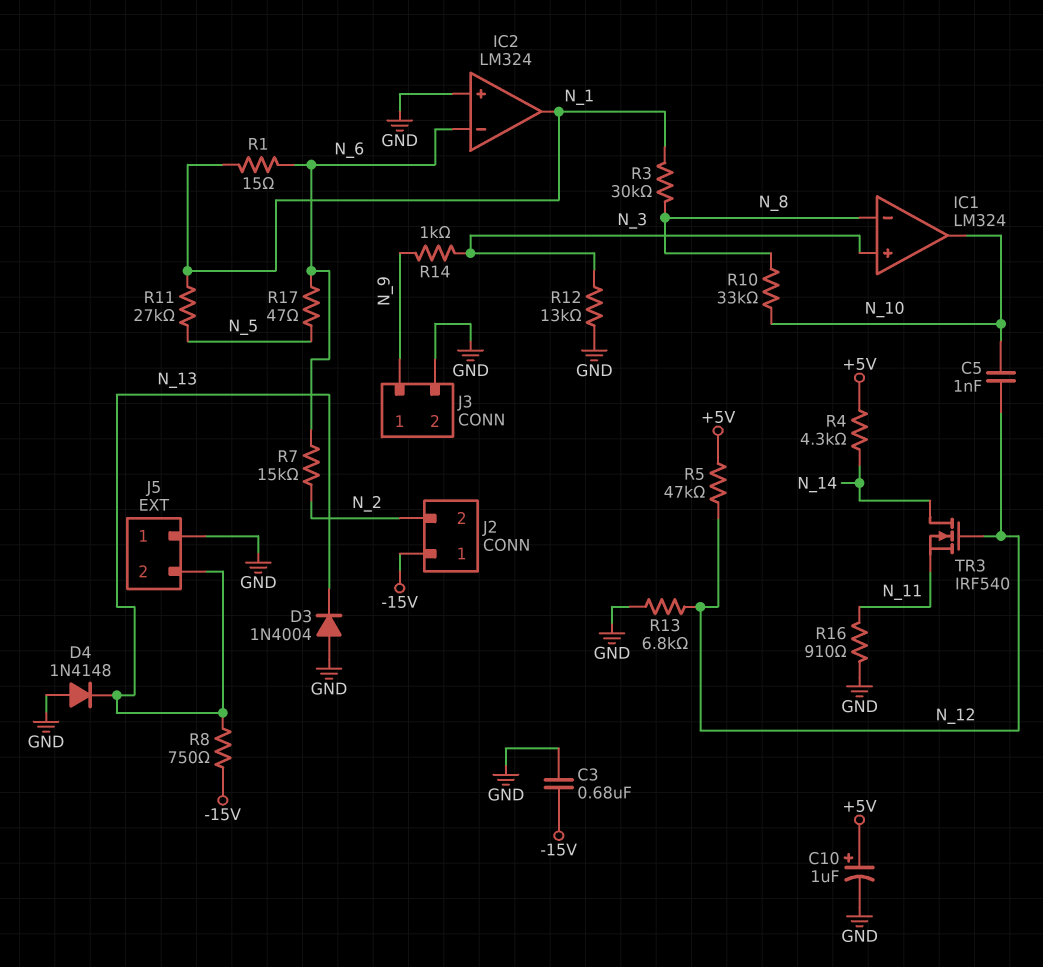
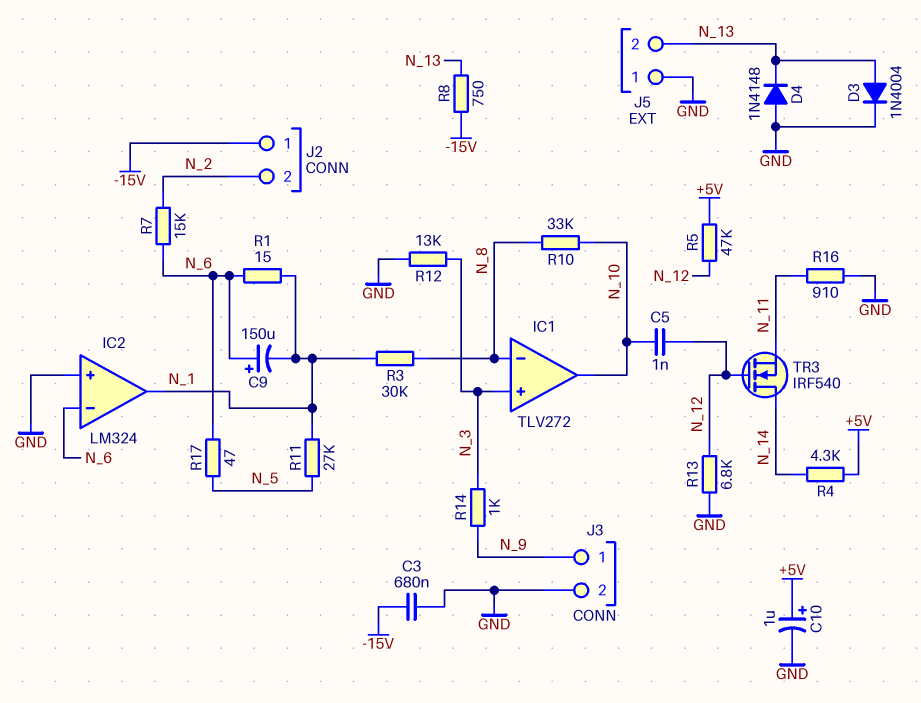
C9: none -> 150uF (plus N_6, minus N_1)
D3: diode 1N4004 (A GND, K N_13) -> diode 1N4004 (A N_13, K GND)
IC1: LM324 -> TLV272

